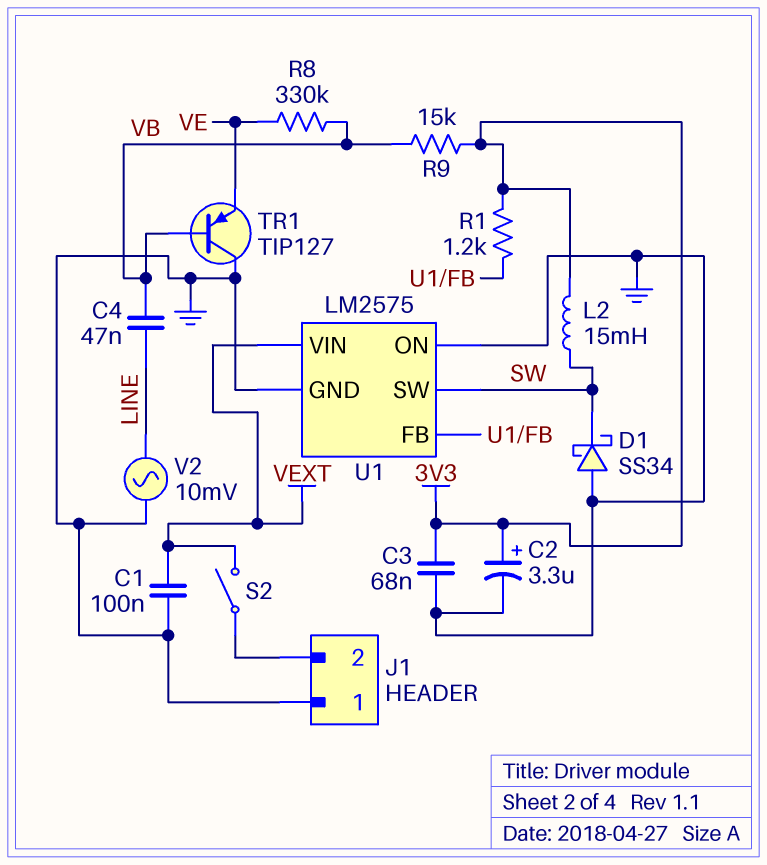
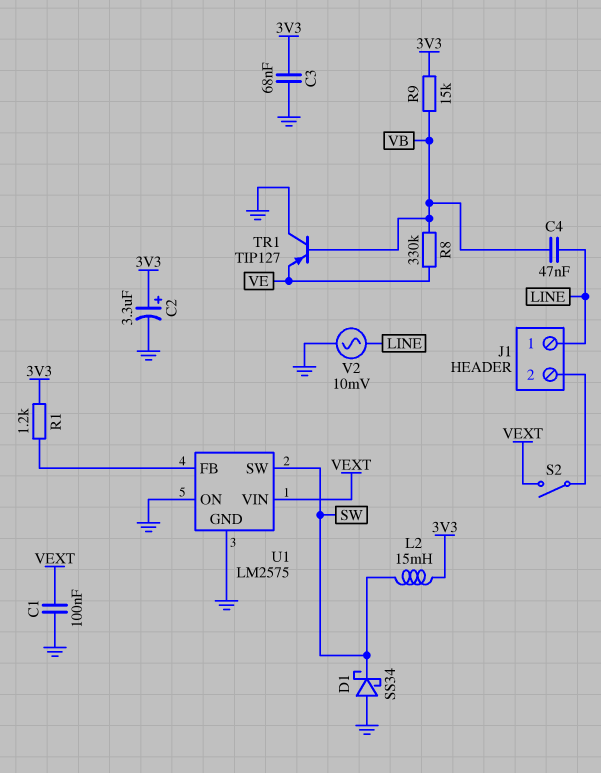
J1 pin 1: GND -> LINE

